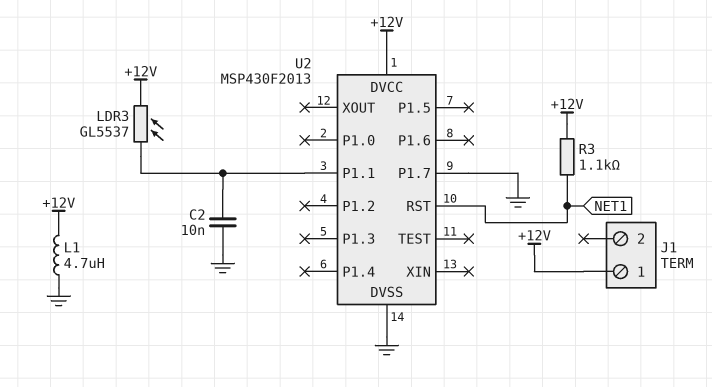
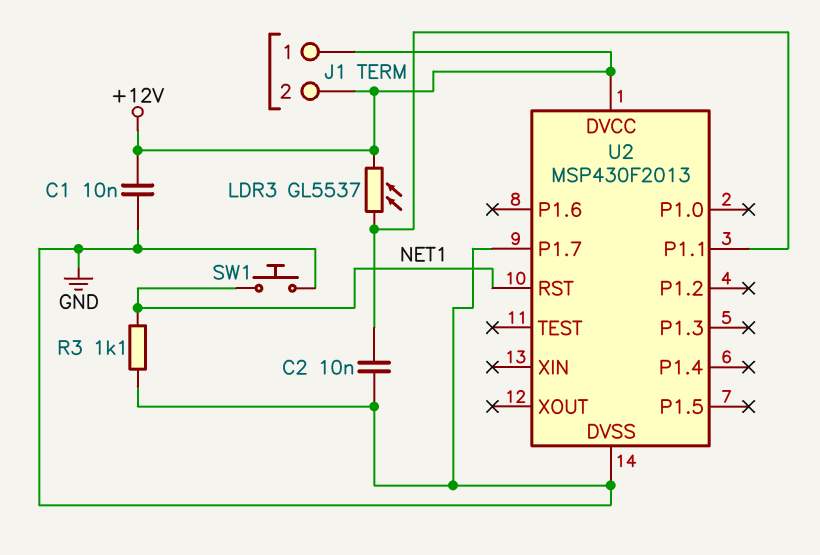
C1: none -> 10nF (+12V, GND)
J1 pin 2: none -> +12V
L1: 4.7uH (+12V, GND) -> none
R3: 1.1k (+12V, NET1) -> 1.1k (GND, NET1)
SW1: none -> button (GND, NET1)

